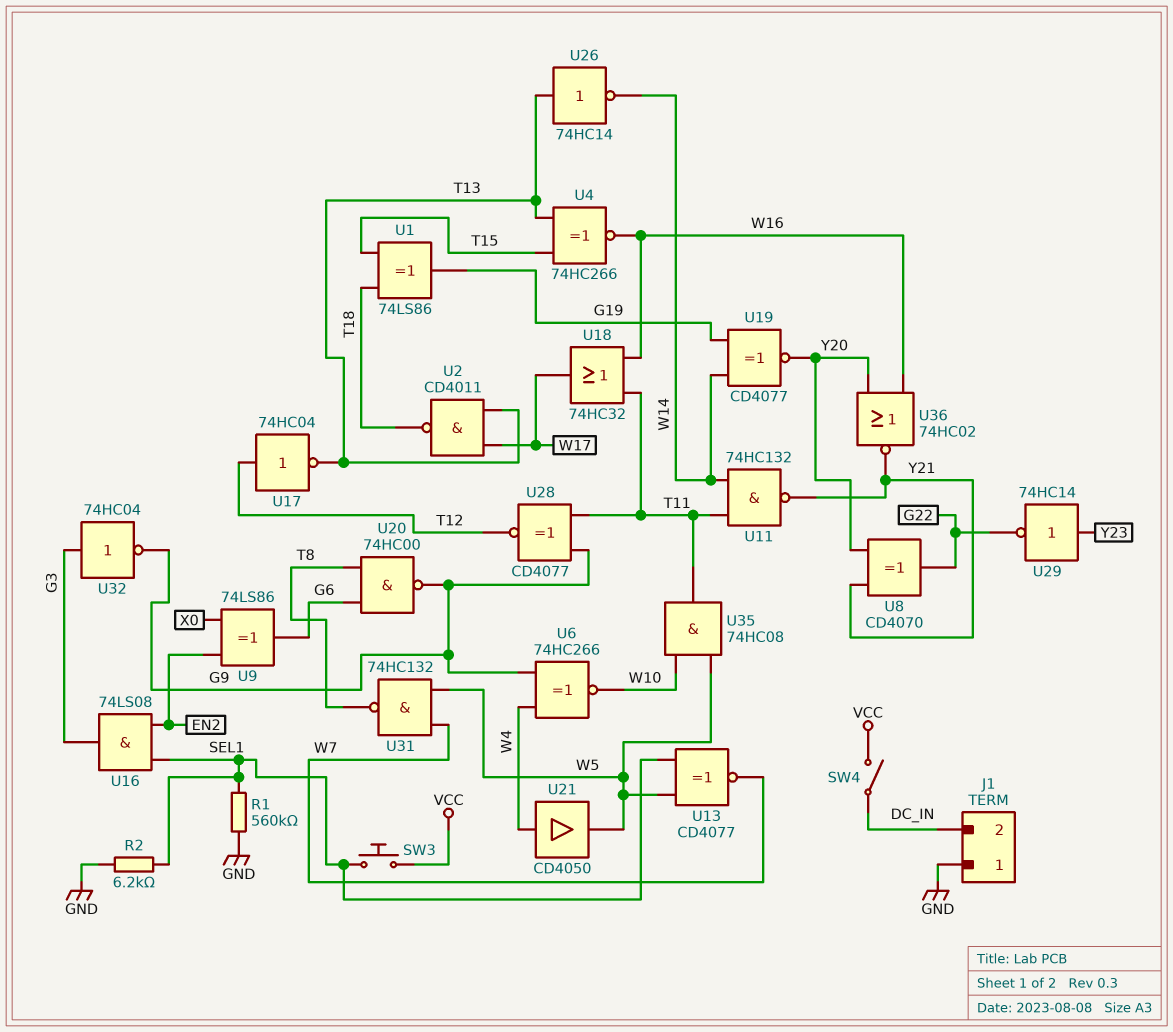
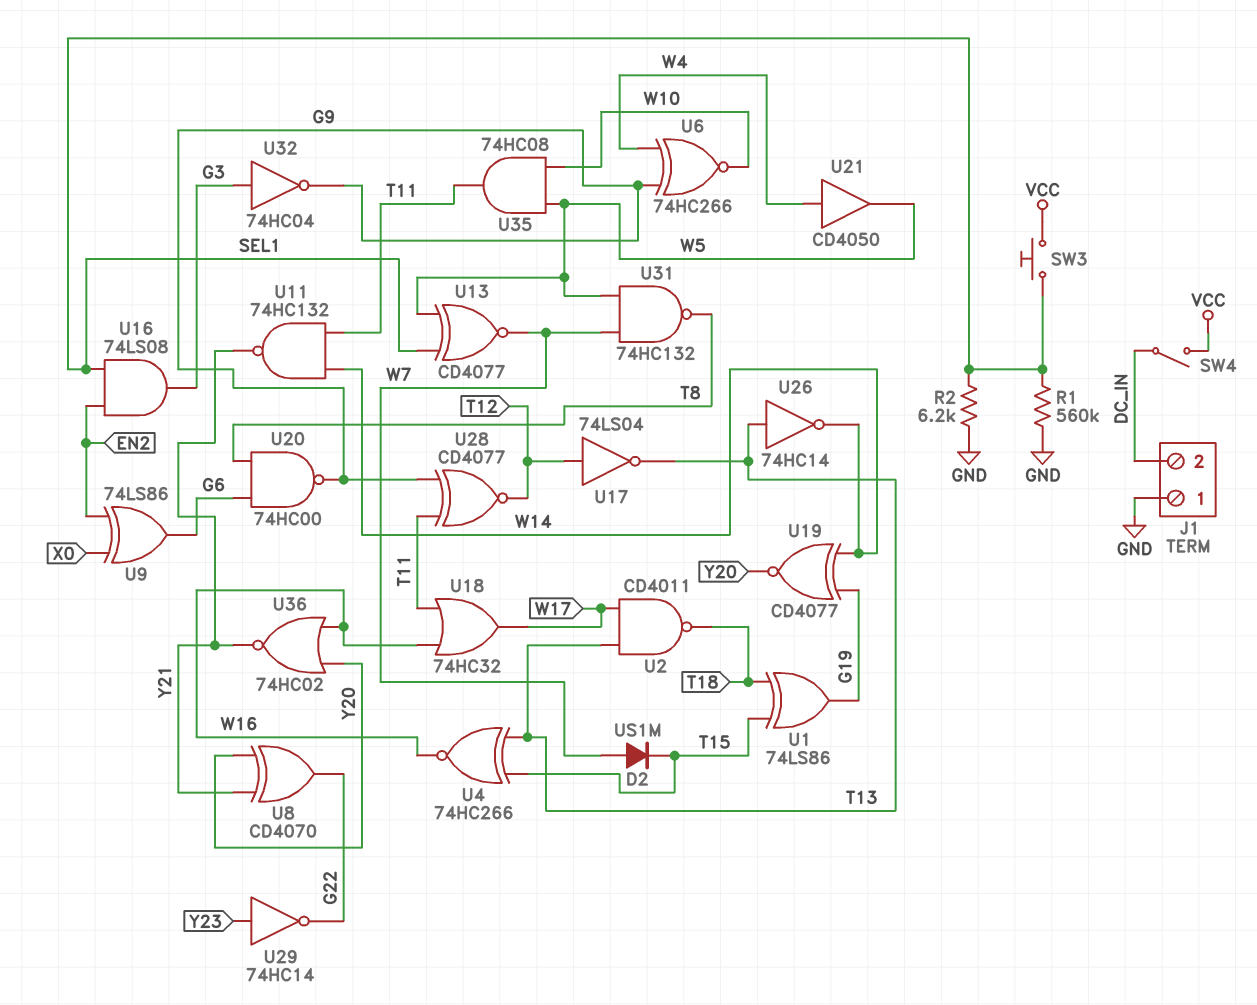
D2: none -> diode US1M (A W7, K T15)
U17: NOT 74HC04 (in T12, out T13) -> NOT 74LS04 (in T12, out T13)

